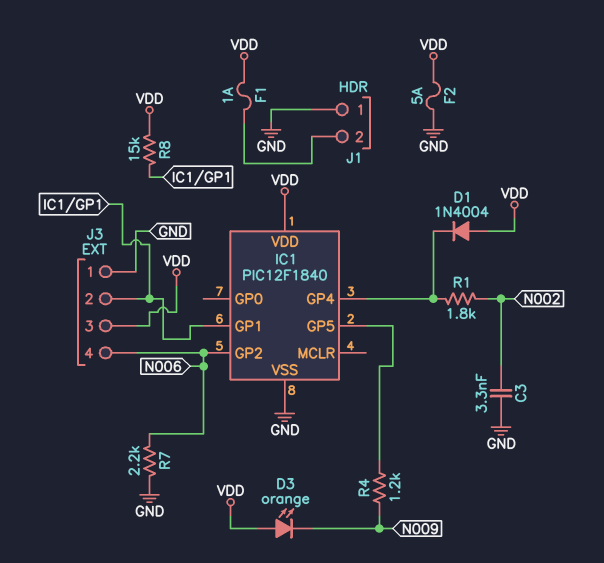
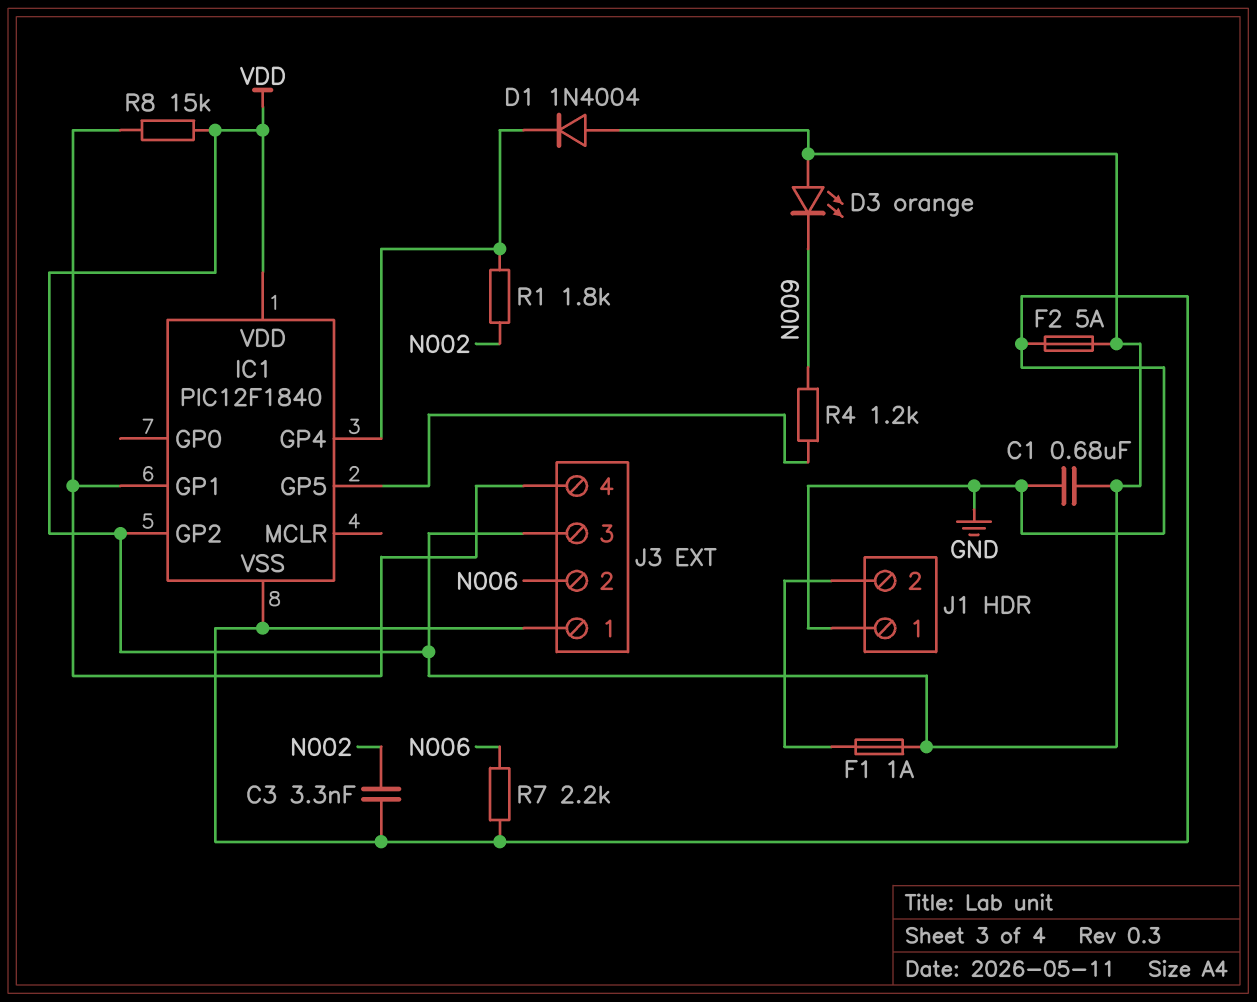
C1: none -> 680nF (GND, VDD)
IC1 pin GP2: N006 -> VDD
J3 pin 2: IC1/GP1 -> N006
J3 pin 4: N006 -> IC1/GP1

